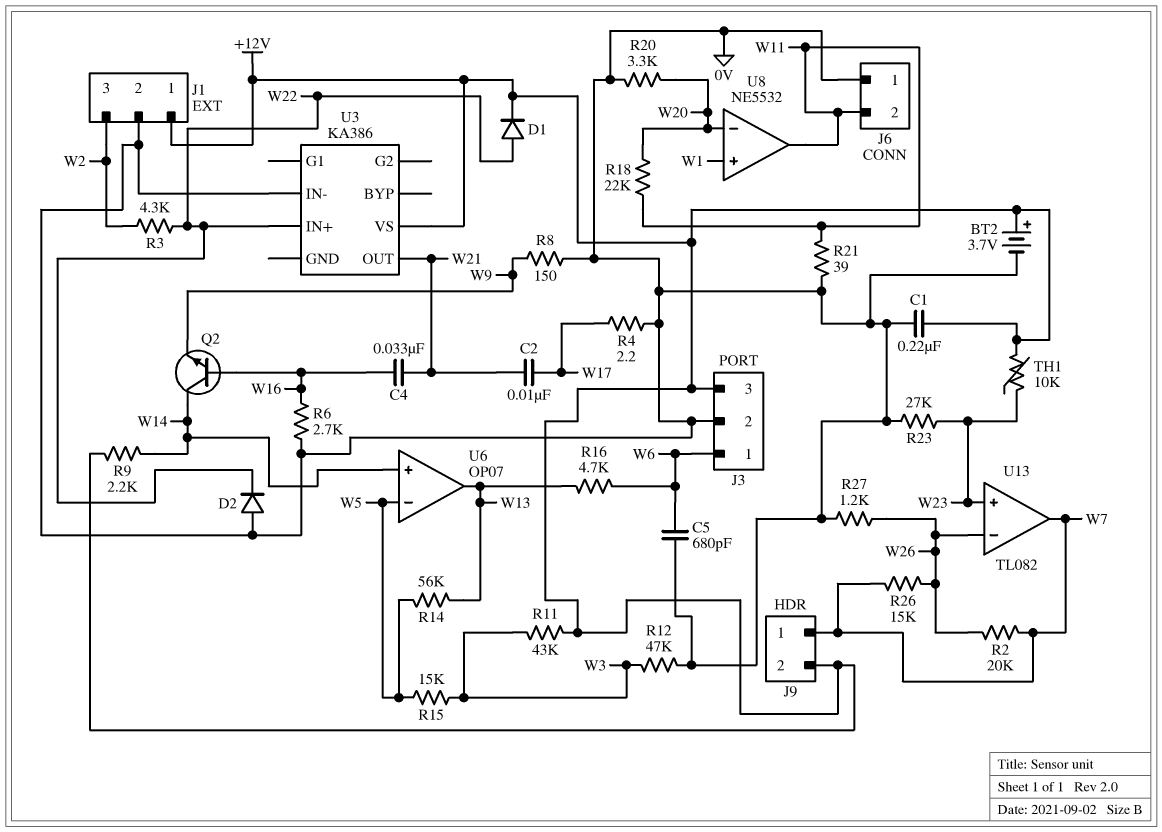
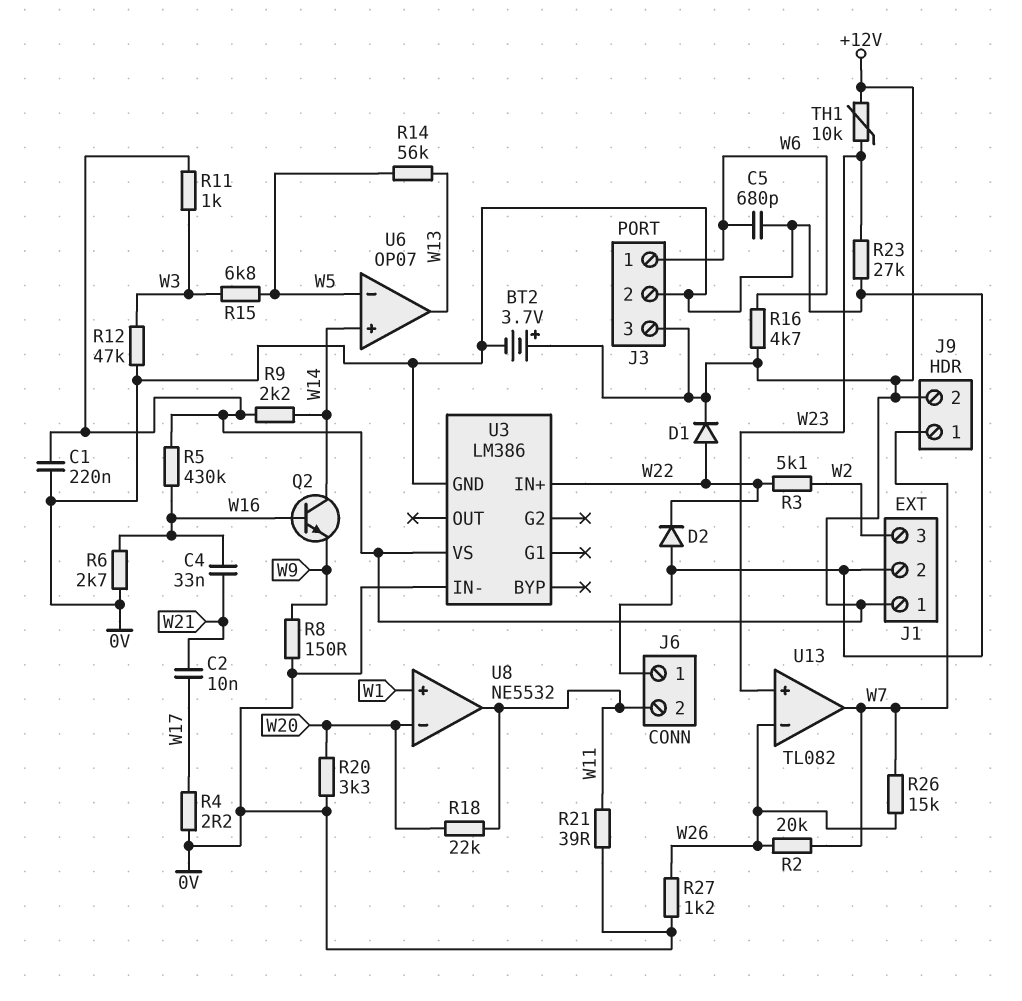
R3: 4.3k (W2, W22) -> 5.1k (W2, W22)
R5: none -> 430k (+12V, W16)
R11: 43k (+12V, W3) -> 1k (+12V, W3)
R15: 15k (W3, W5) -> 6.8k (W3, W5)
R16: 4.7k (W6, W13) -> 4.7k (+12V, W6)
U3: KA386 -> LM386
U3 pin GND: none -> 0V
U3 pin OUT: W21 -> none

